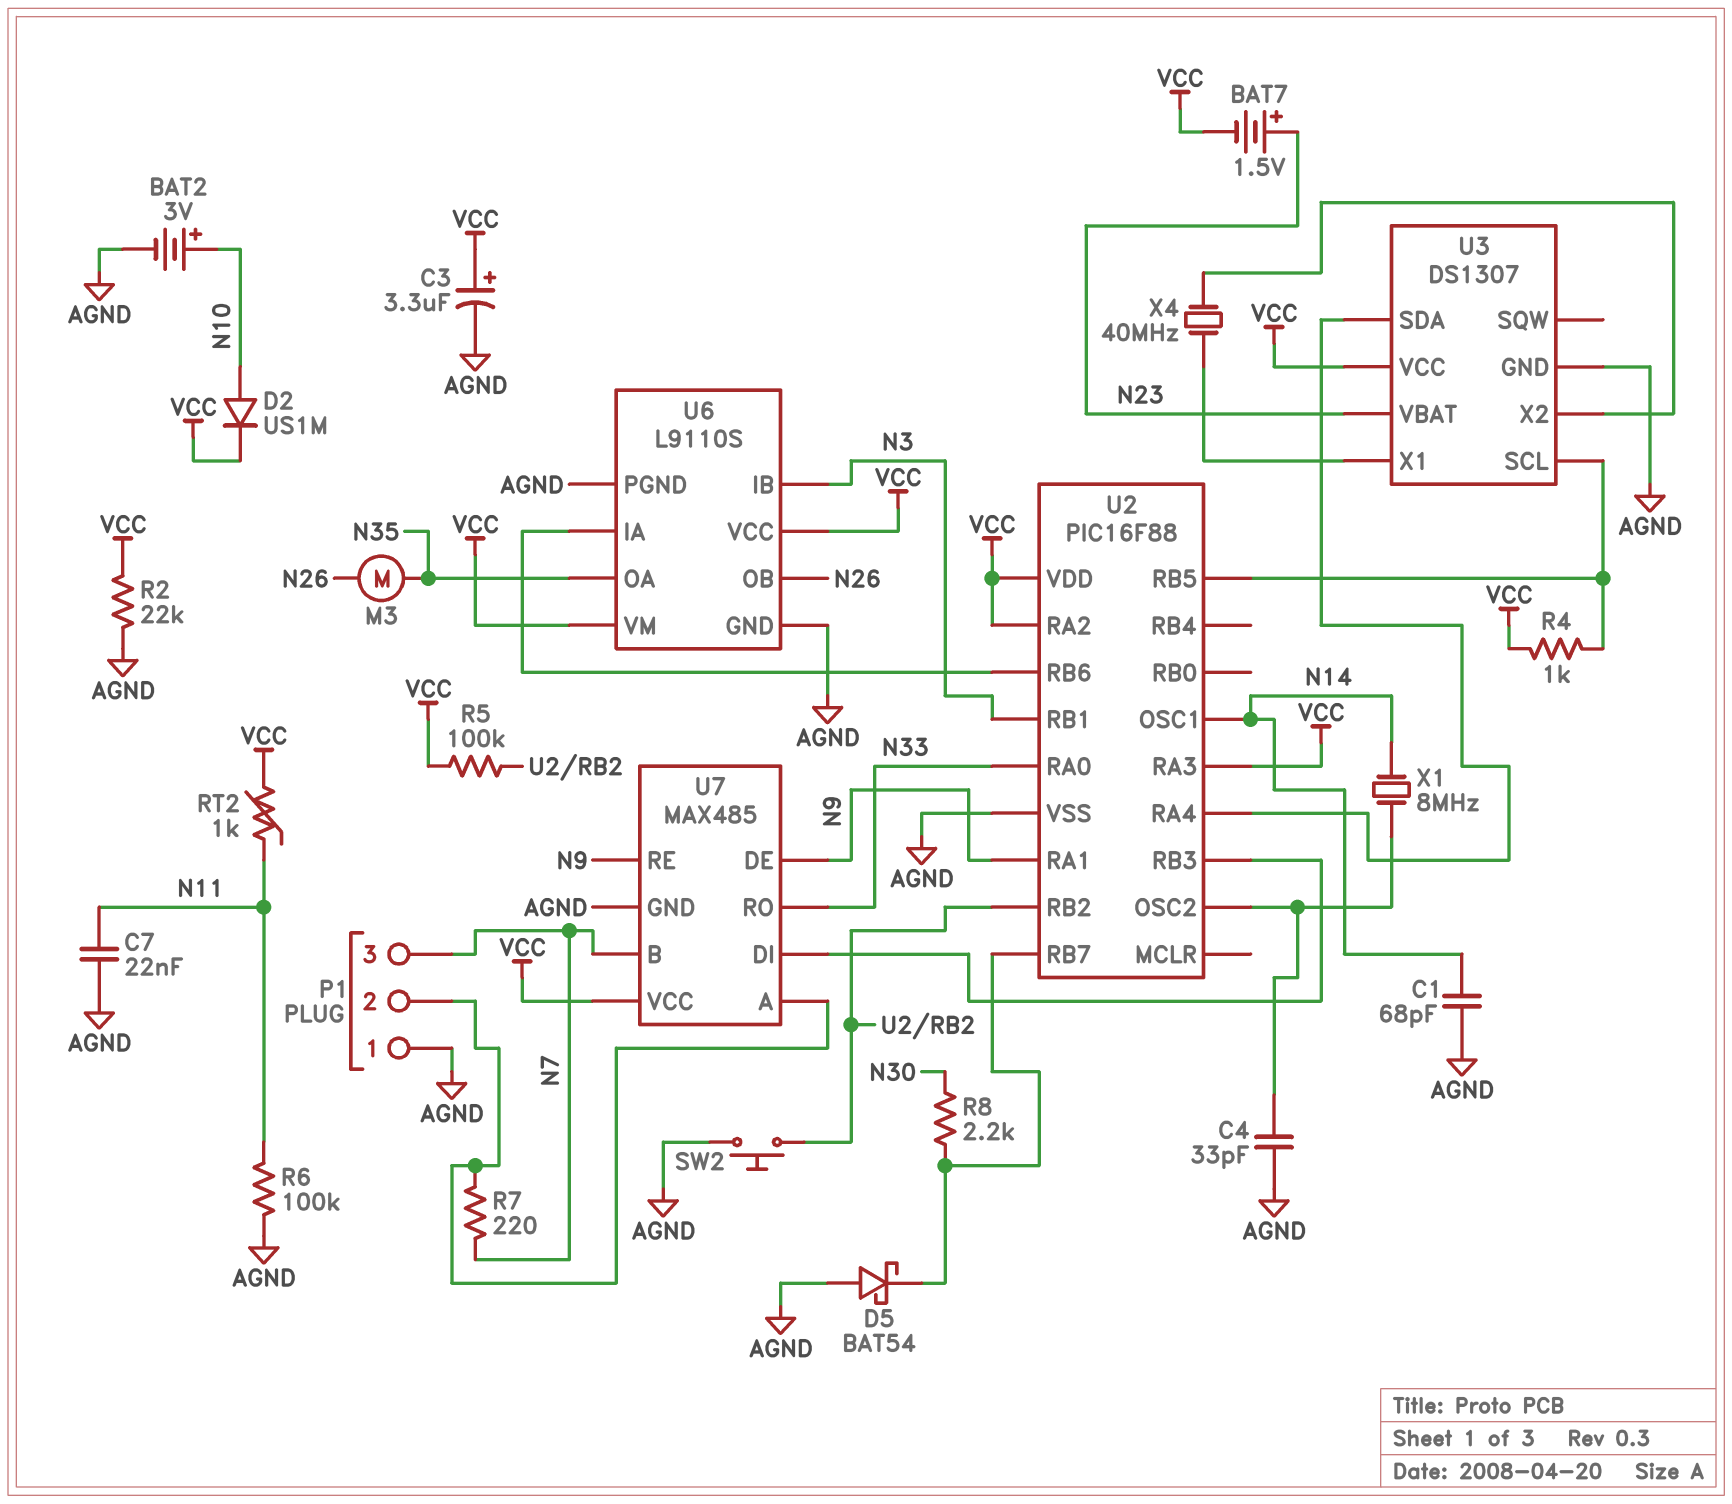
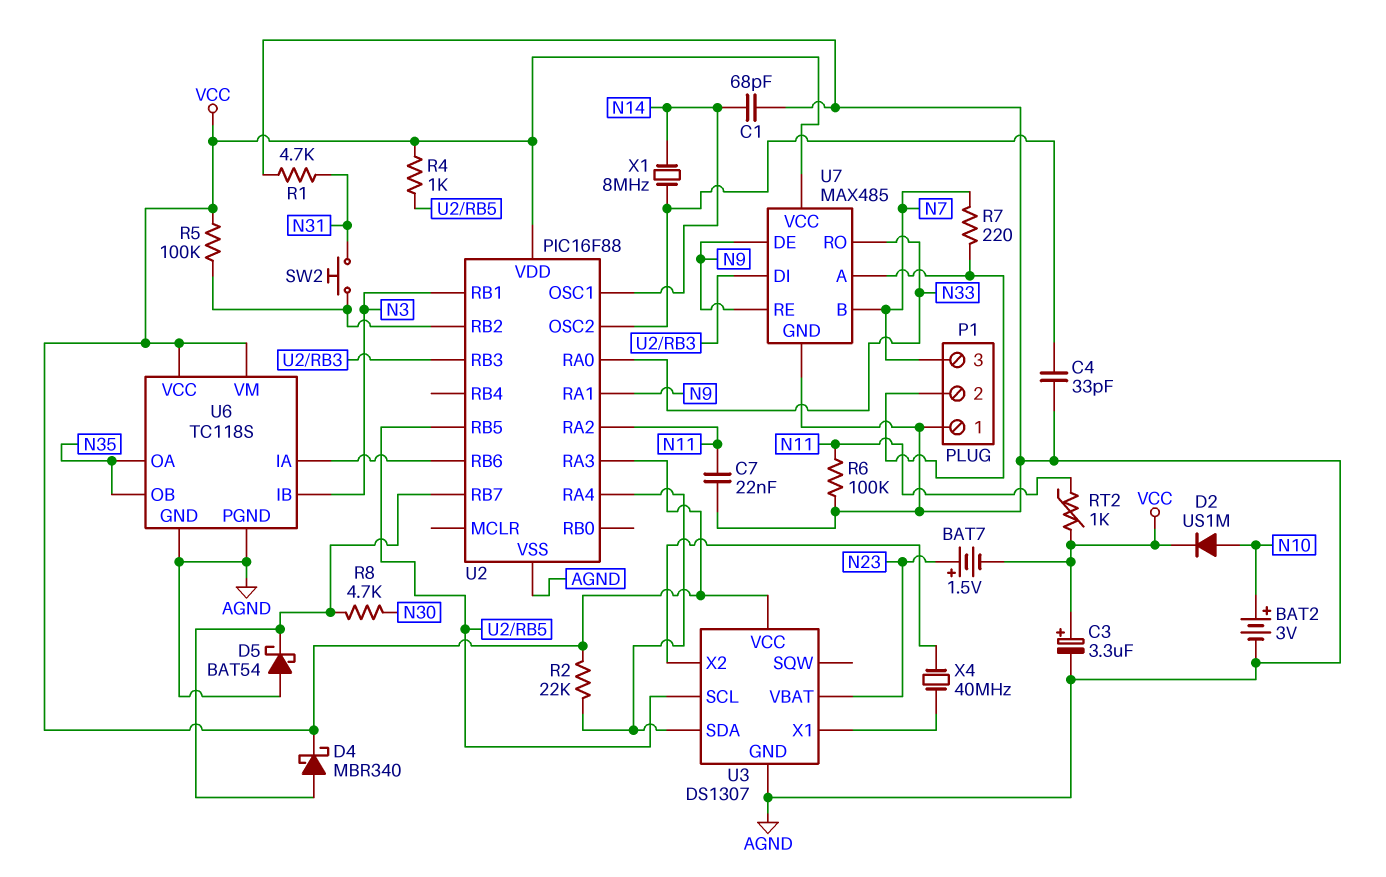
D4: none -> schottky MBR340 (A U2/RB7, K VCC)
M3: motor (N26, N35) -> none
R1: none -> 4.7k (AGND, N31)
R2: 22k (AGND, VCC) -> 22k (U2/RA4, VCC)
R8: 2.2k (N30, U2/RB7) -> 4.7k (N30, U2/RB7)
SW2: button (AGND, U2/RB2) -> button (N31, U2/RB2)
U2 pin RA2: VCC -> N11
U6: L9110S -> TC118S
U6 pin OB: N26 -> N35

